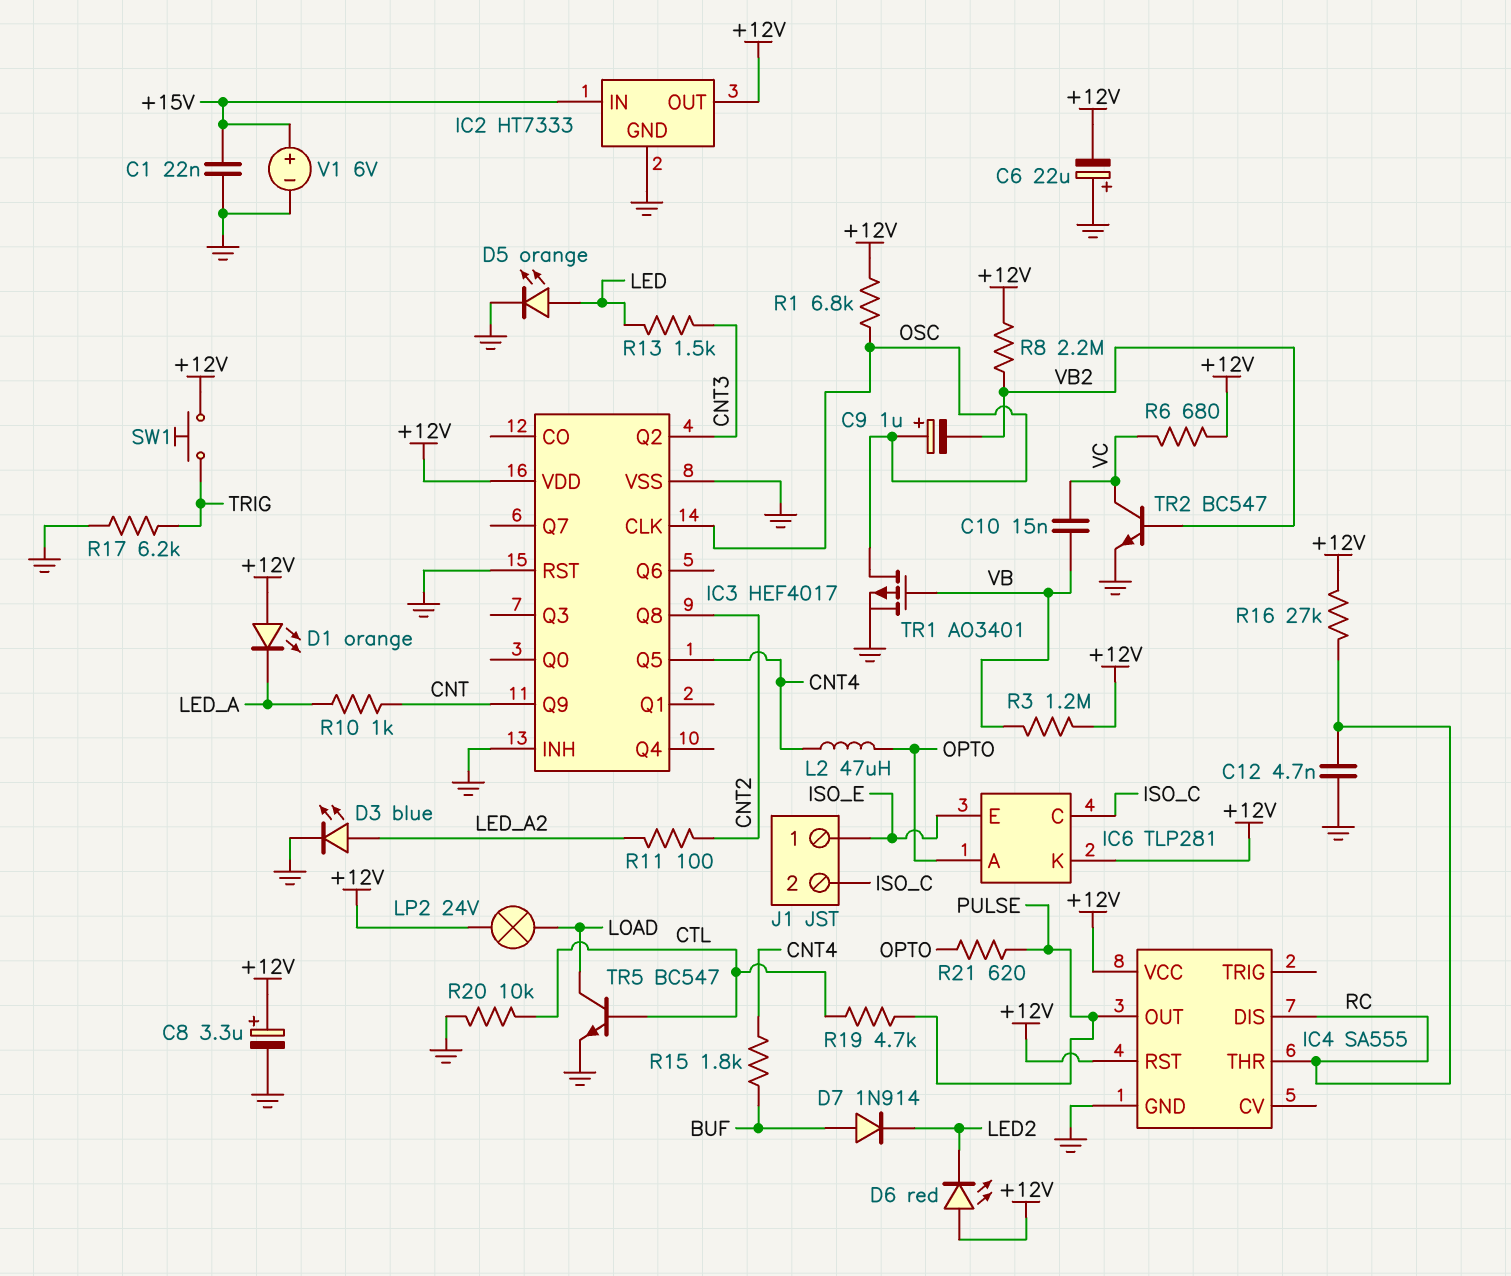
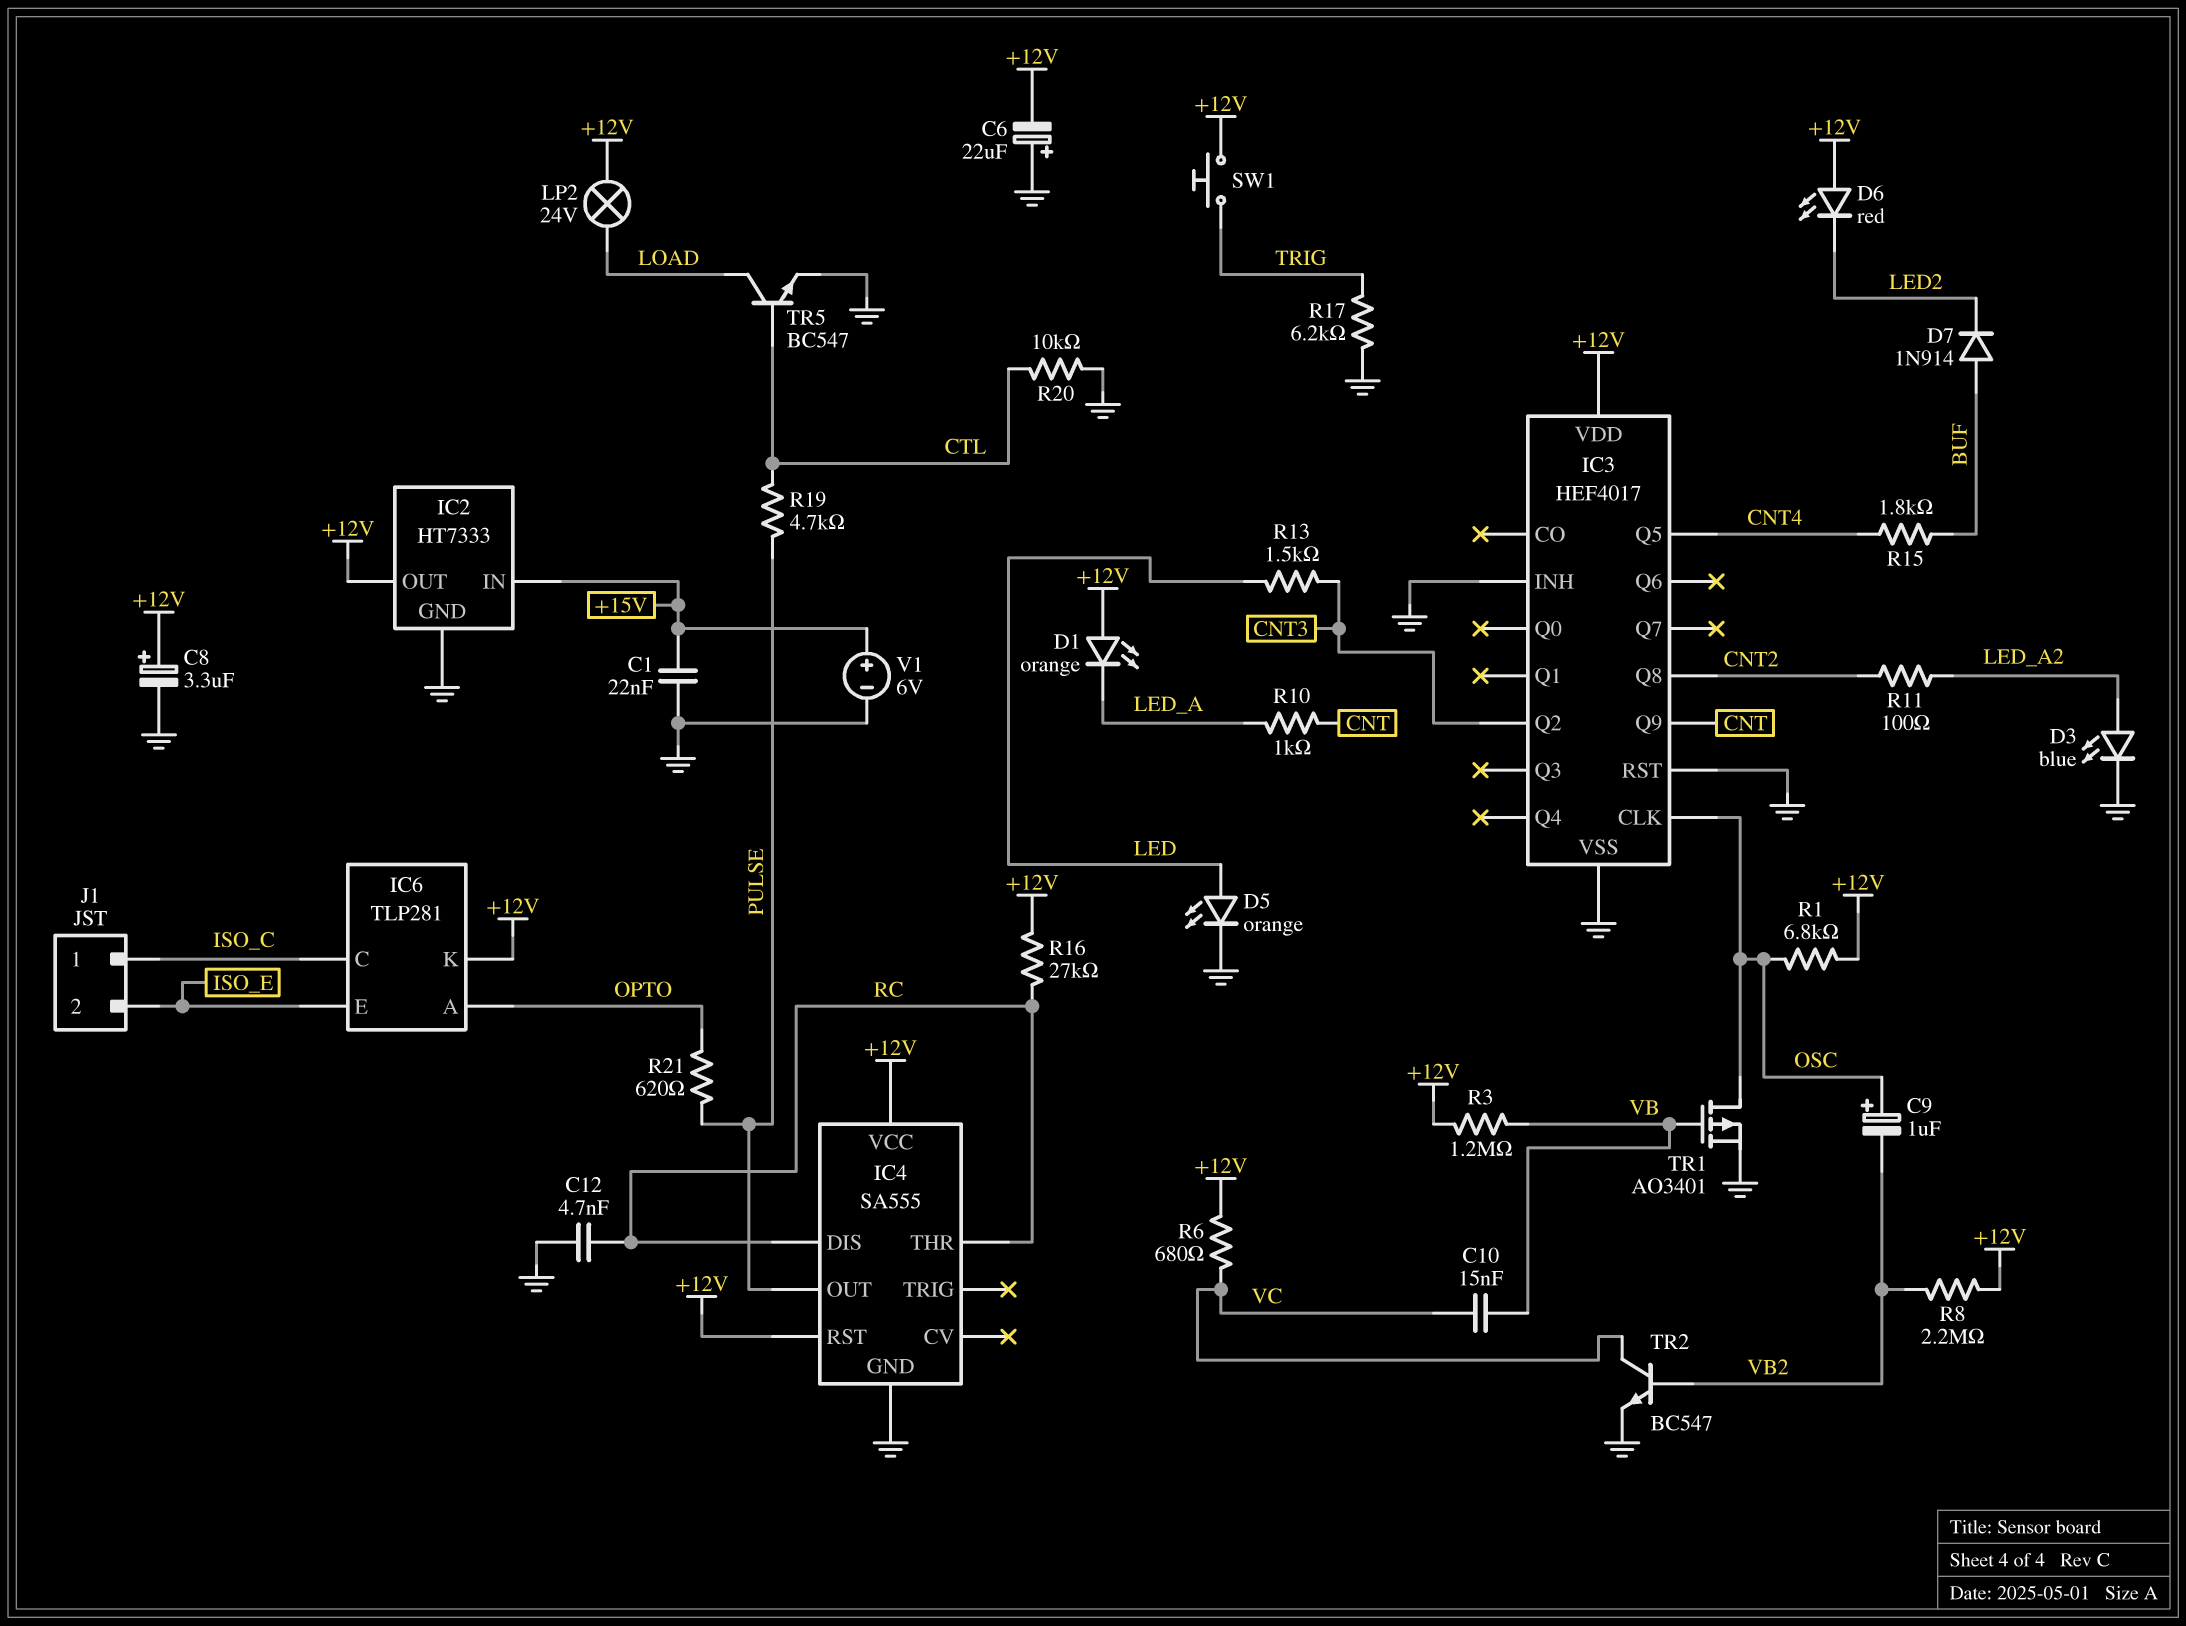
J1 pin 1: ISO_E -> ISO_C
J1 pin 2: ISO_C -> ISO_E
L2: 47uH (CNT4, OPTO) -> none

